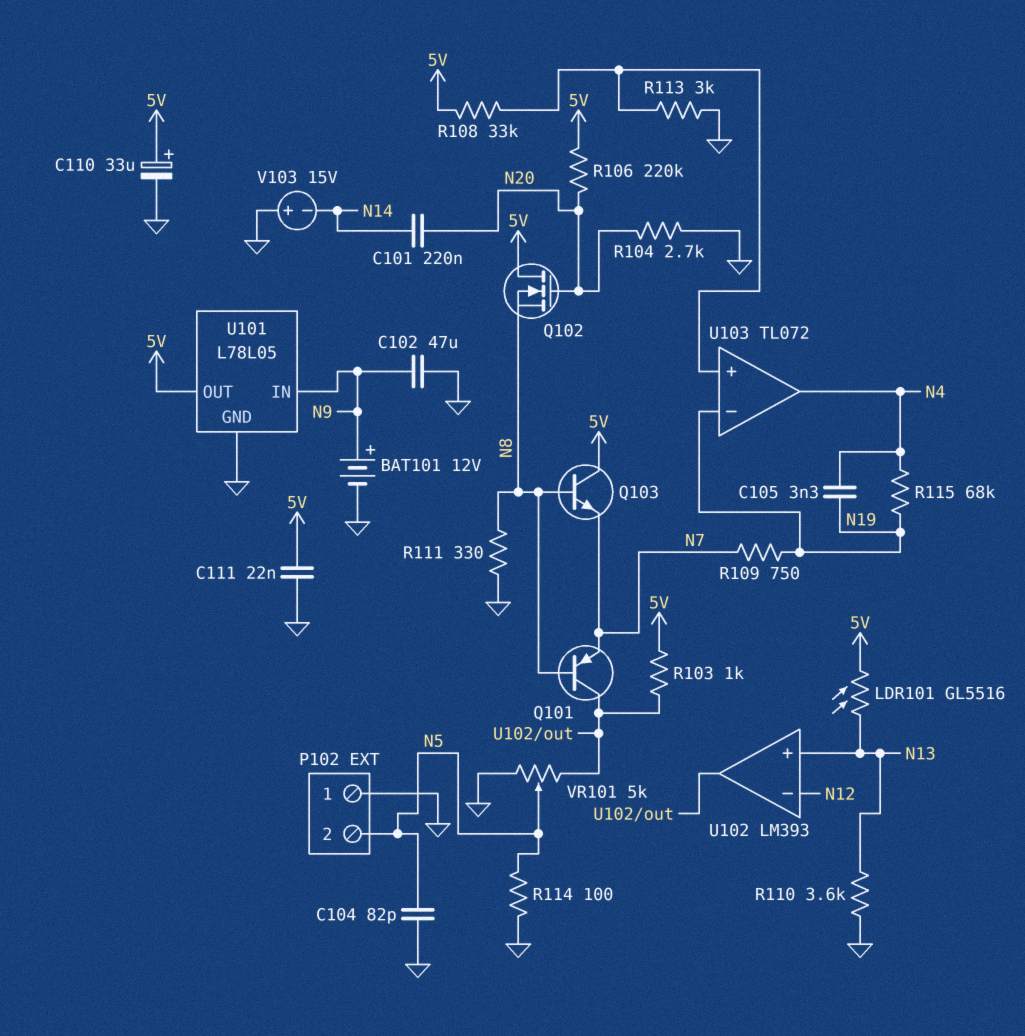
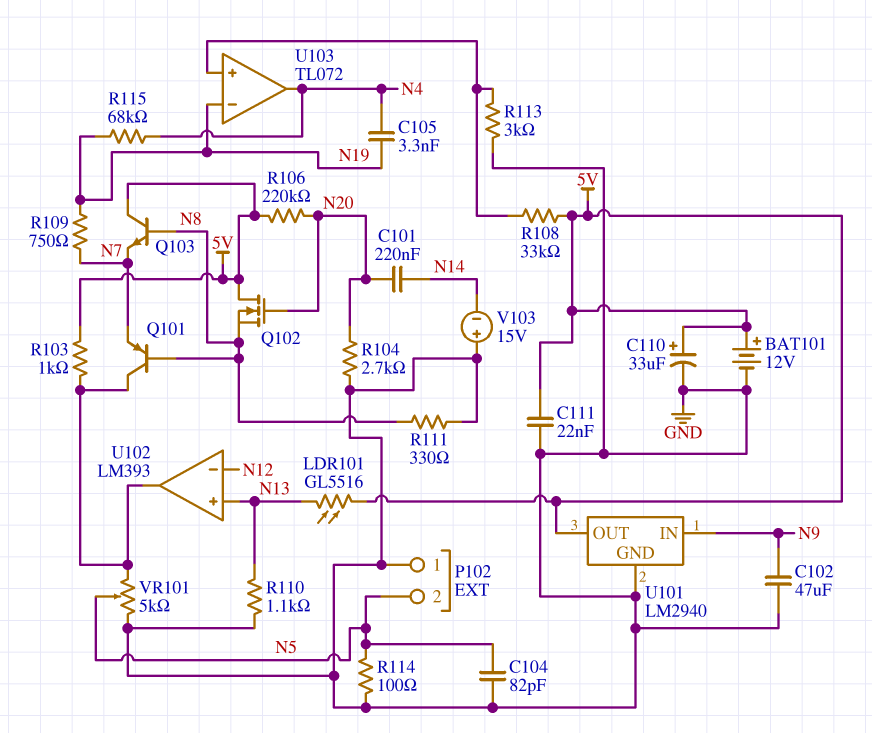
BAT101: 12V (plus N9, minus GND) -> 12V (plus 5V, minus GND)
R110: 3.6k (GND, N13) -> 1.1k (GND, N13)
U101: L78L05 -> LM2940

